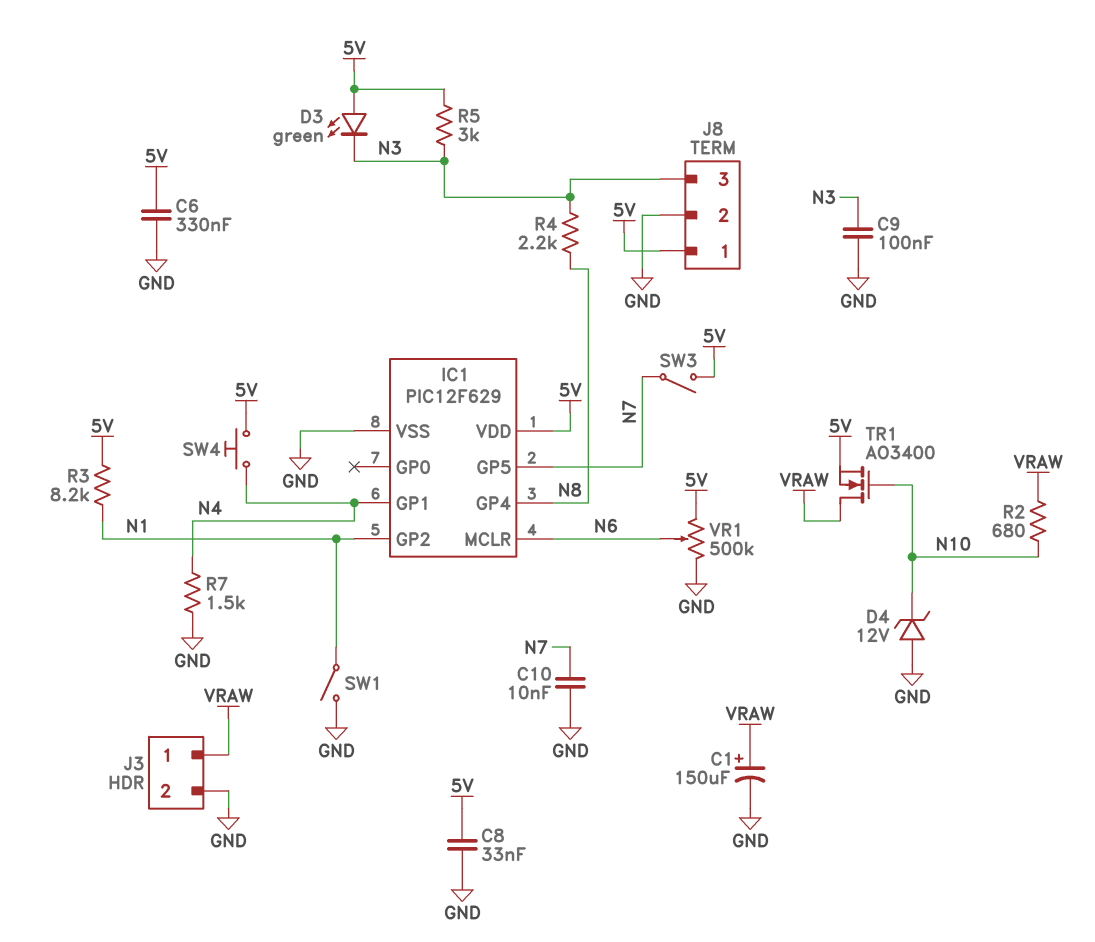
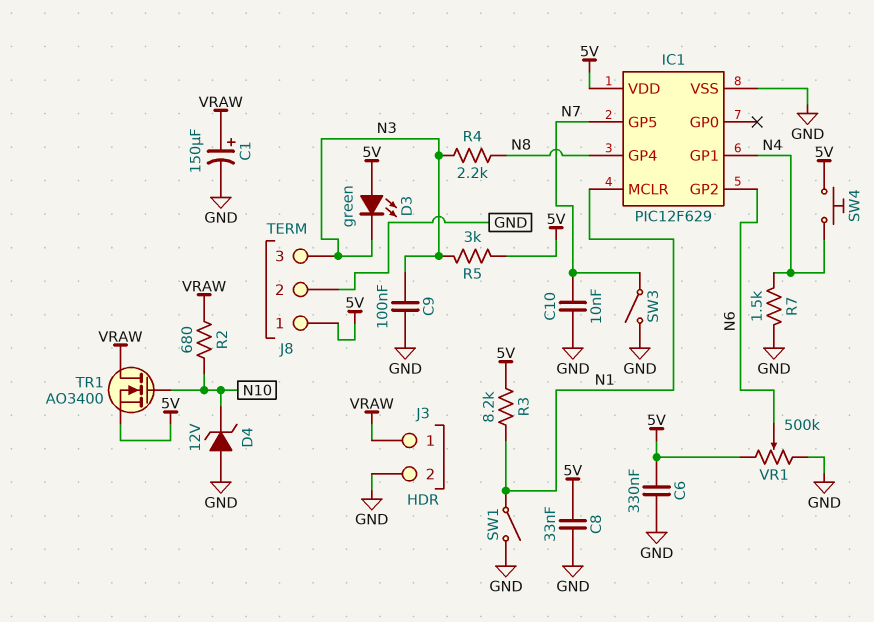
IC1 pin GP2: N1 -> N6
IC1 pin MCLR: N6 -> N1
SW3: switch (5V, N7) -> switch (GND, N7)

